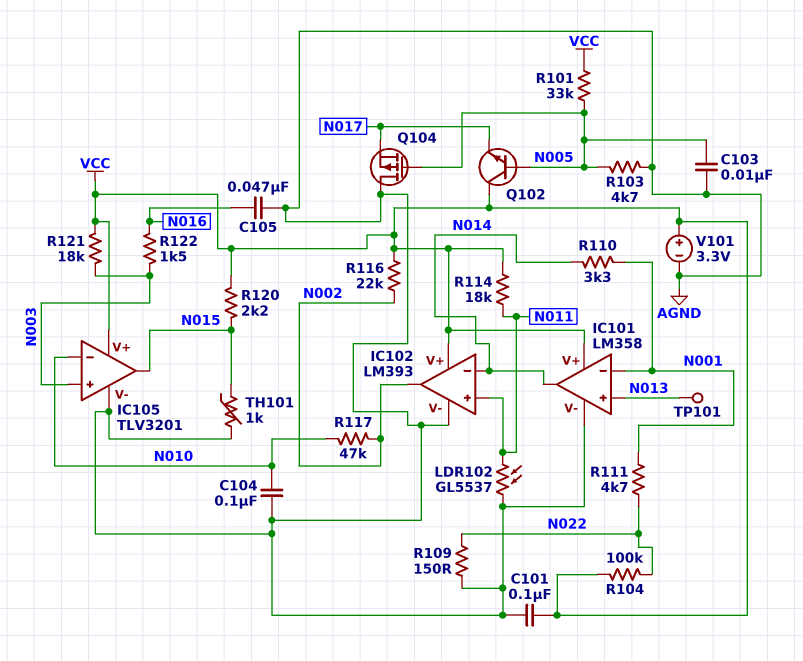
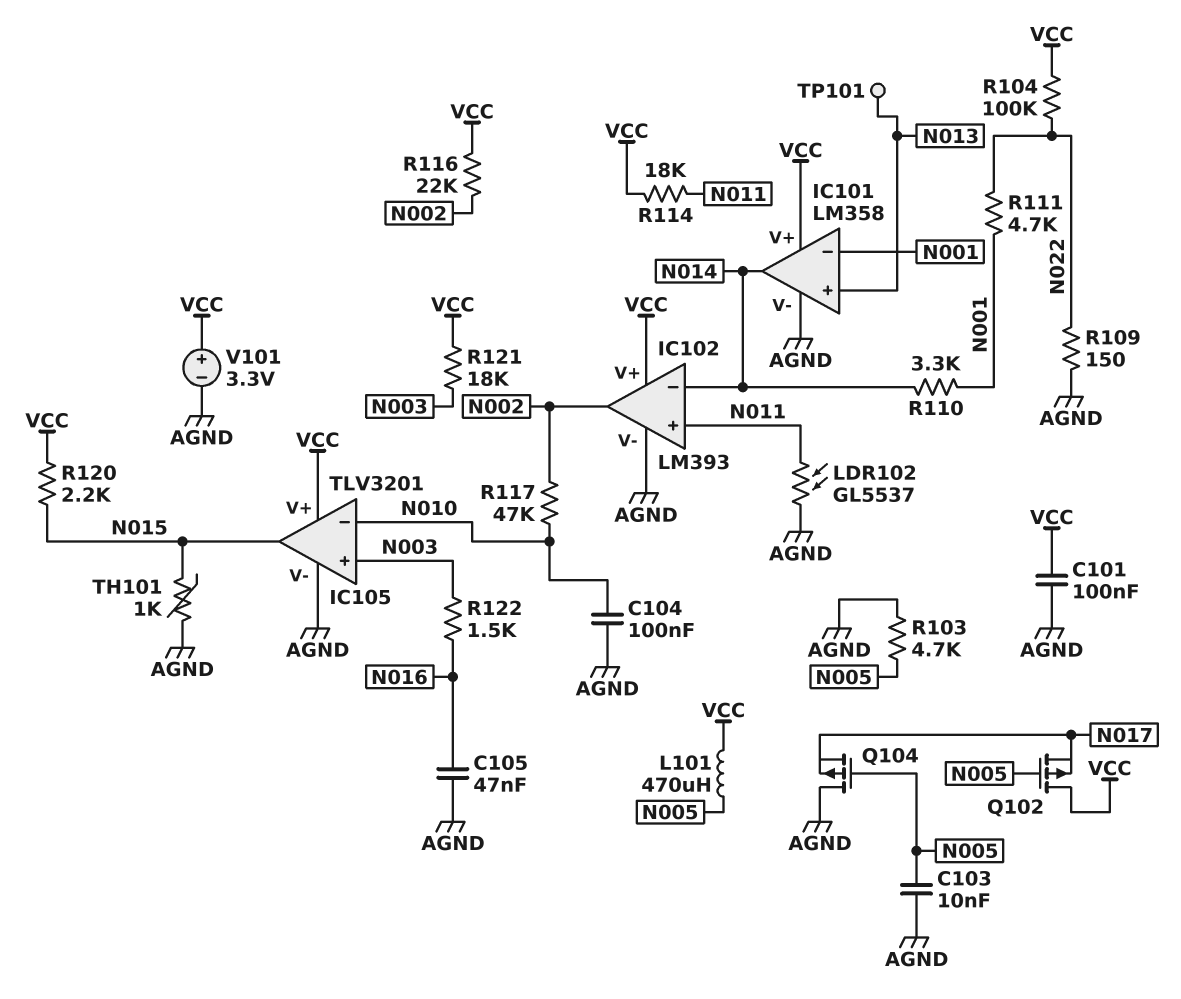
L101: none -> 470uH (N005, VCC)
Q102: NPN (B N005, C VCC, E N017) -> PMOS (G N005, D VCC, S N017)
R101: 33k (N005, VCC) -> none

